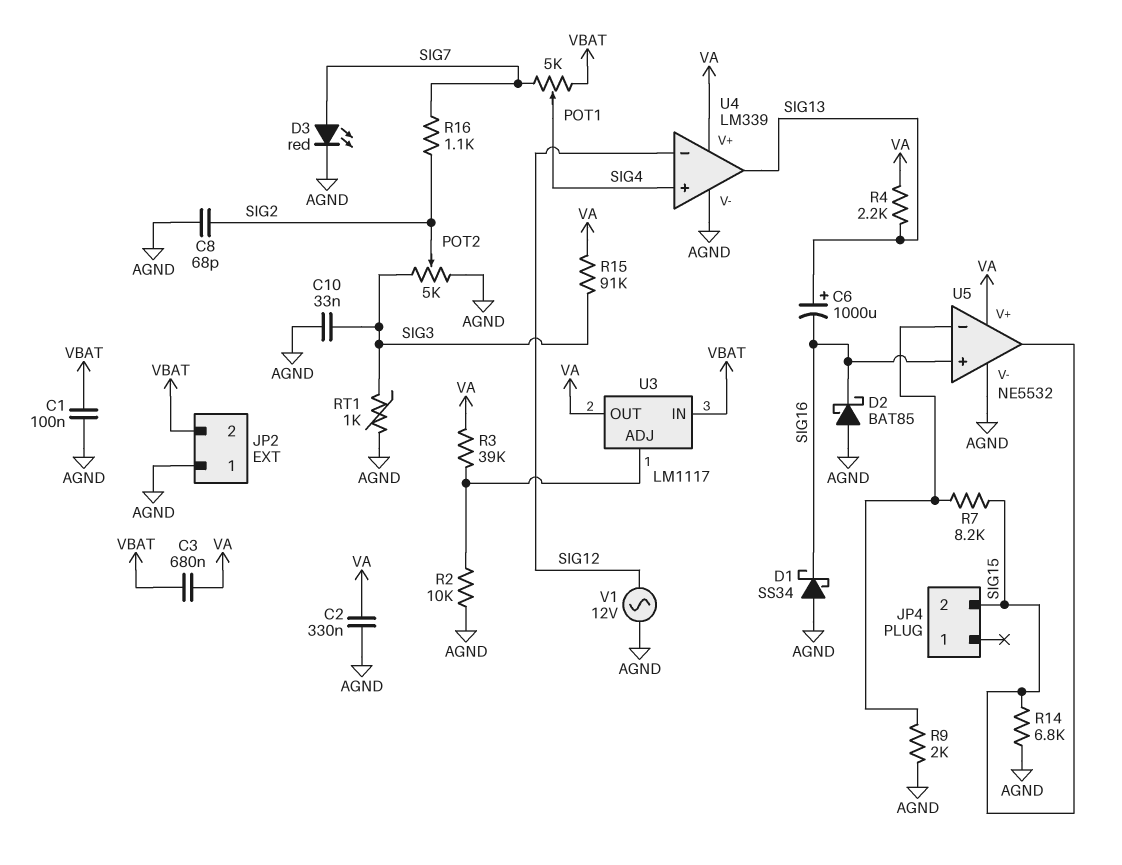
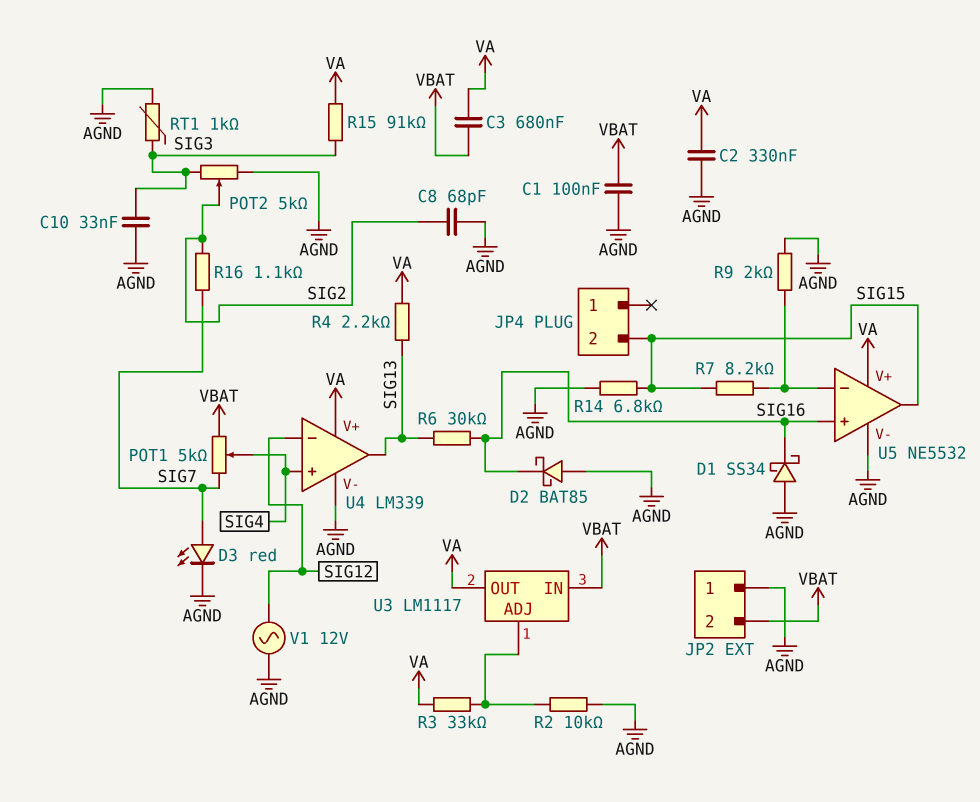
C6: 1000uF (plus SIG13, minus SIG16) -> none
R3: 39k (U3/ADJ, VA) -> 33k (U3/ADJ, VA)
R6: none -> 30k (SIG13, SIG16)

